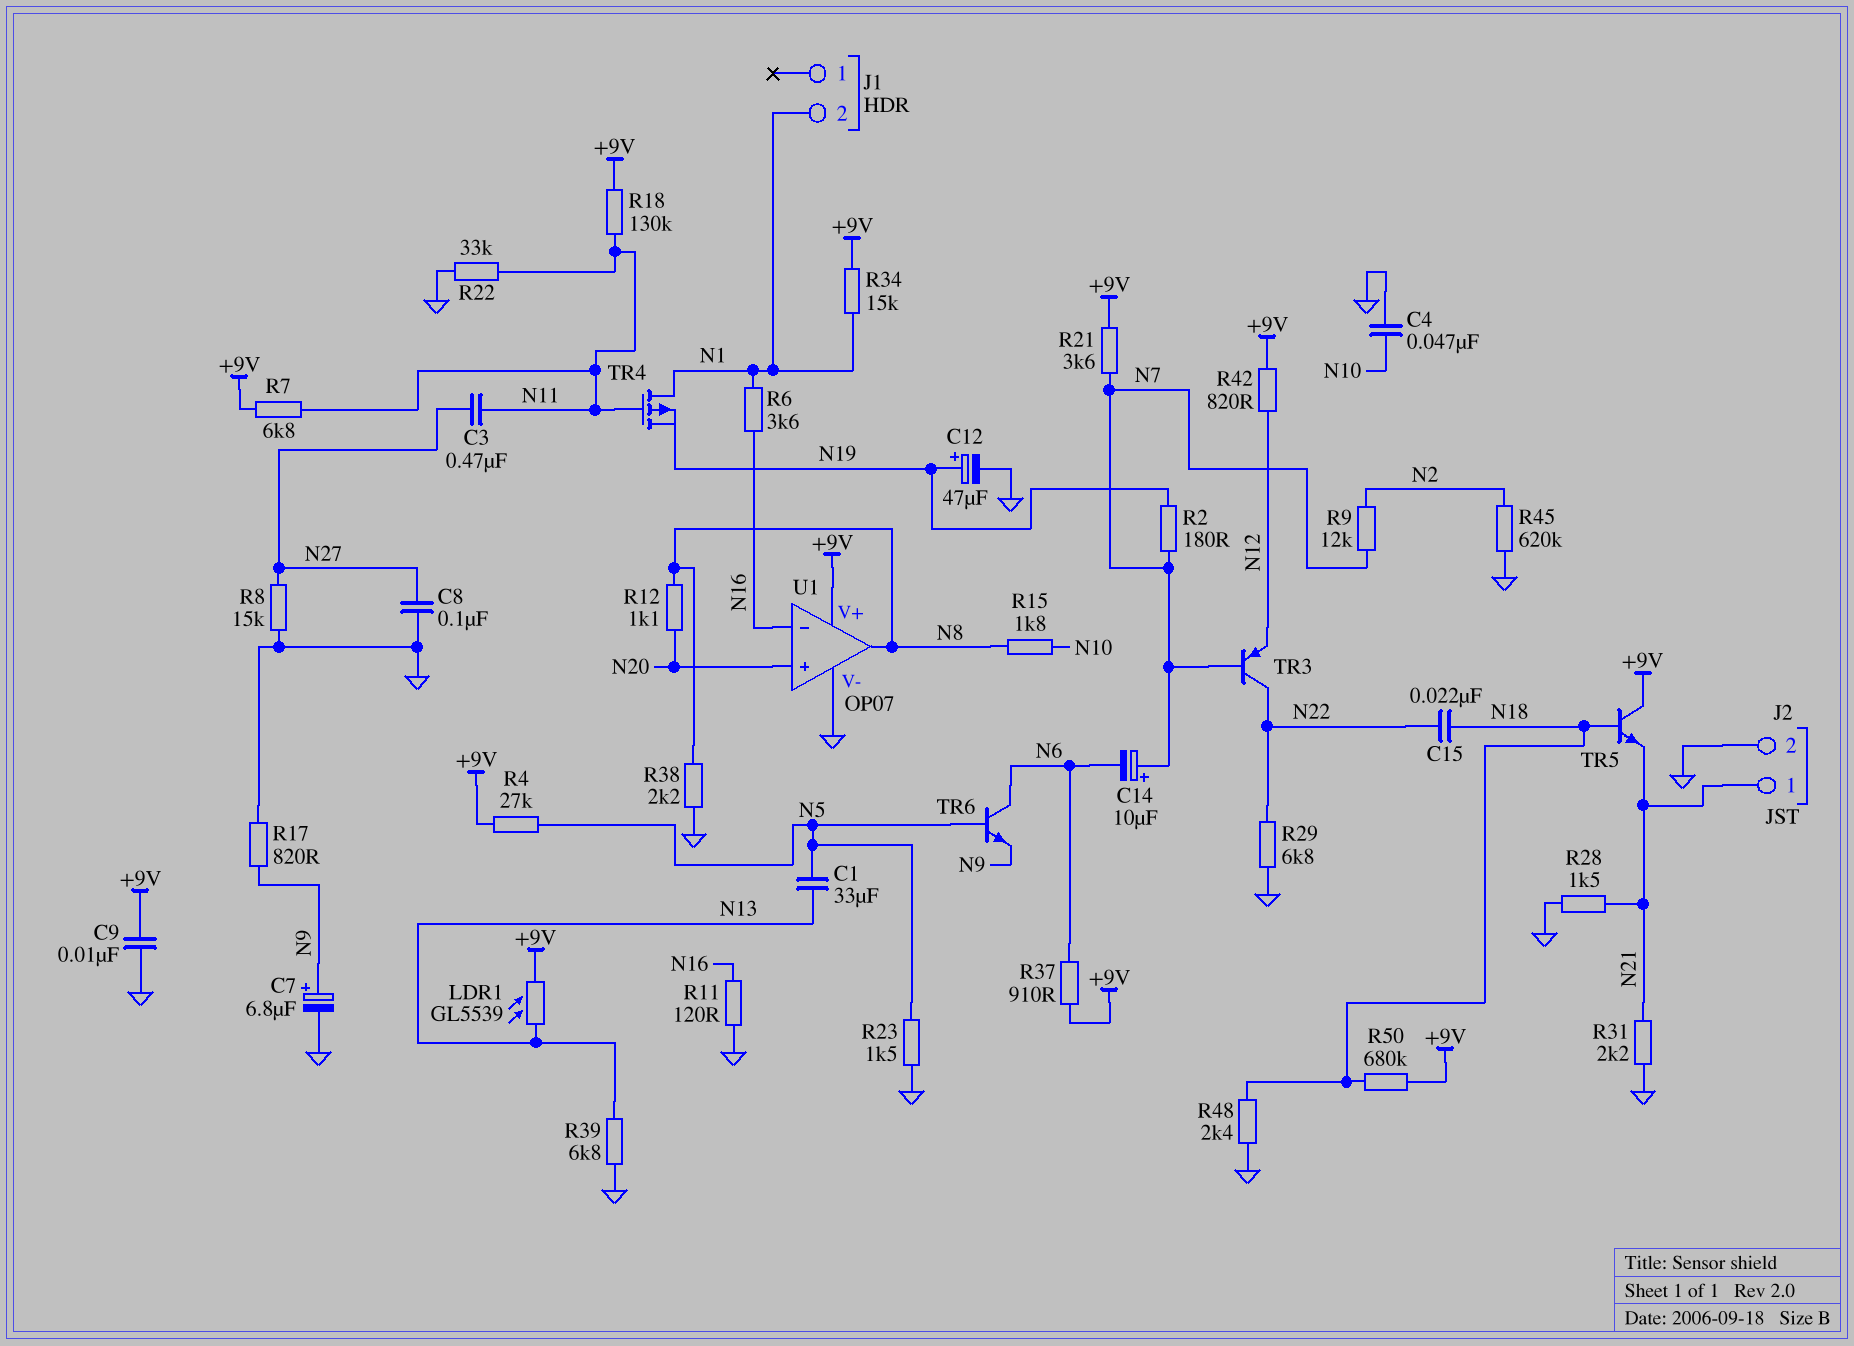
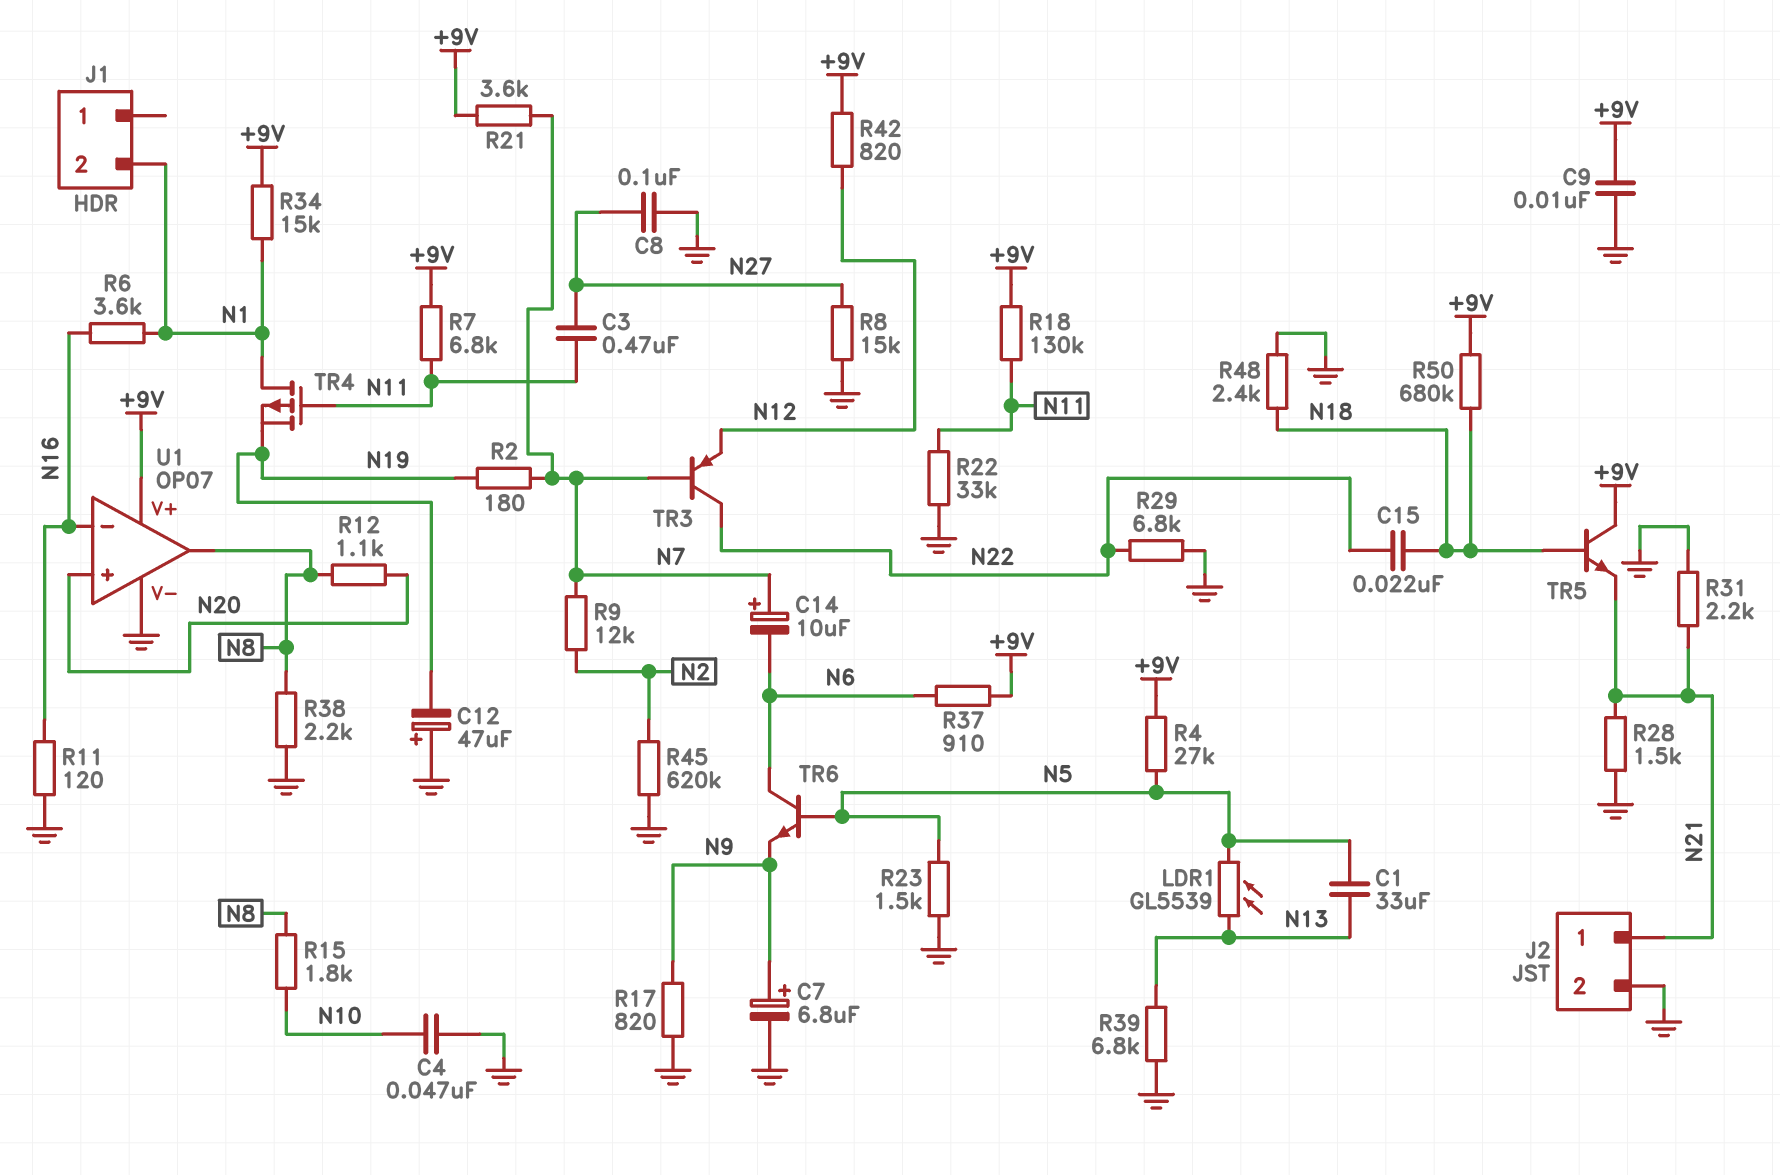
C12: 47uF (plus N19, minus GND) -> 47uF (plus GND, minus N19)
LDR1: GL5539 (+9V, N13) -> GL5539 (N5, N13)

